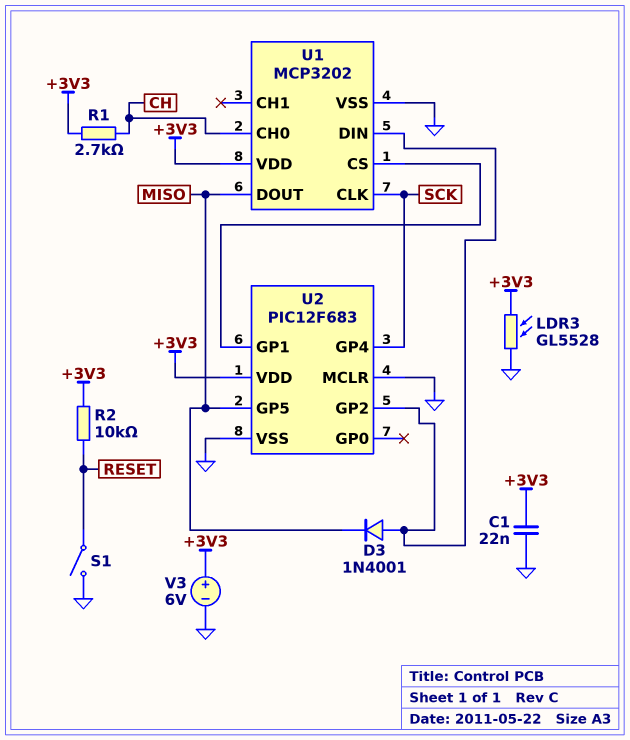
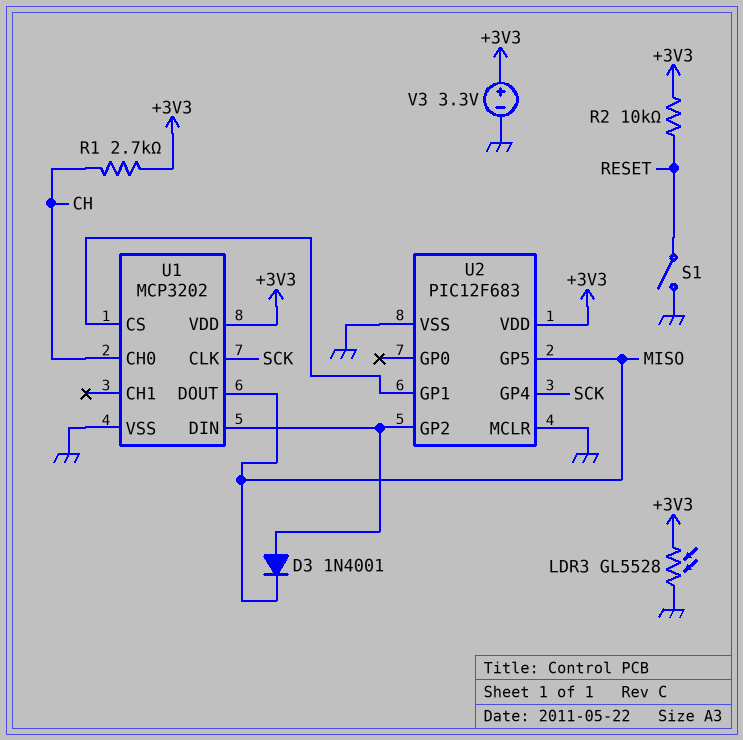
C1: 22nF (+3V3, GND) -> none
V3: 6V (plus +3V3, minus GND) -> 3.3V (plus +3V3, minus GND)

